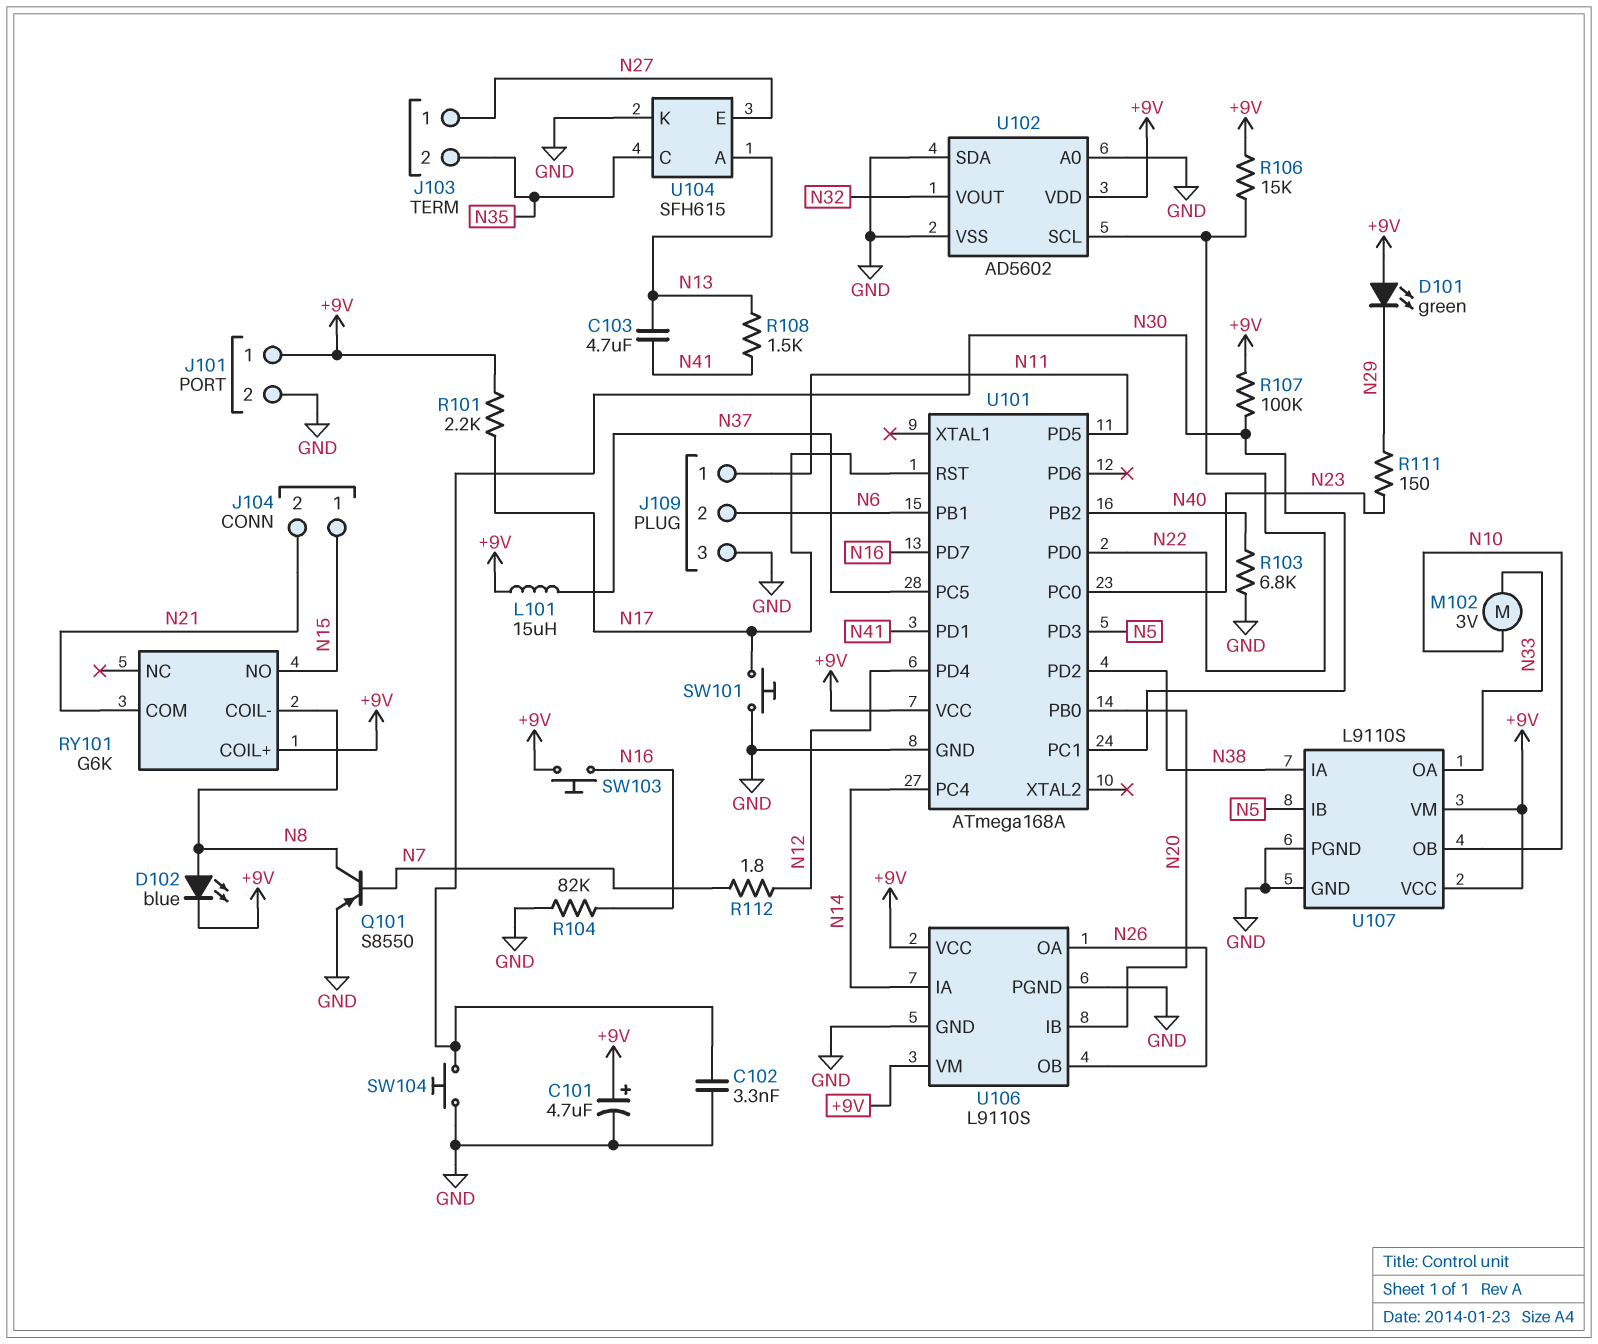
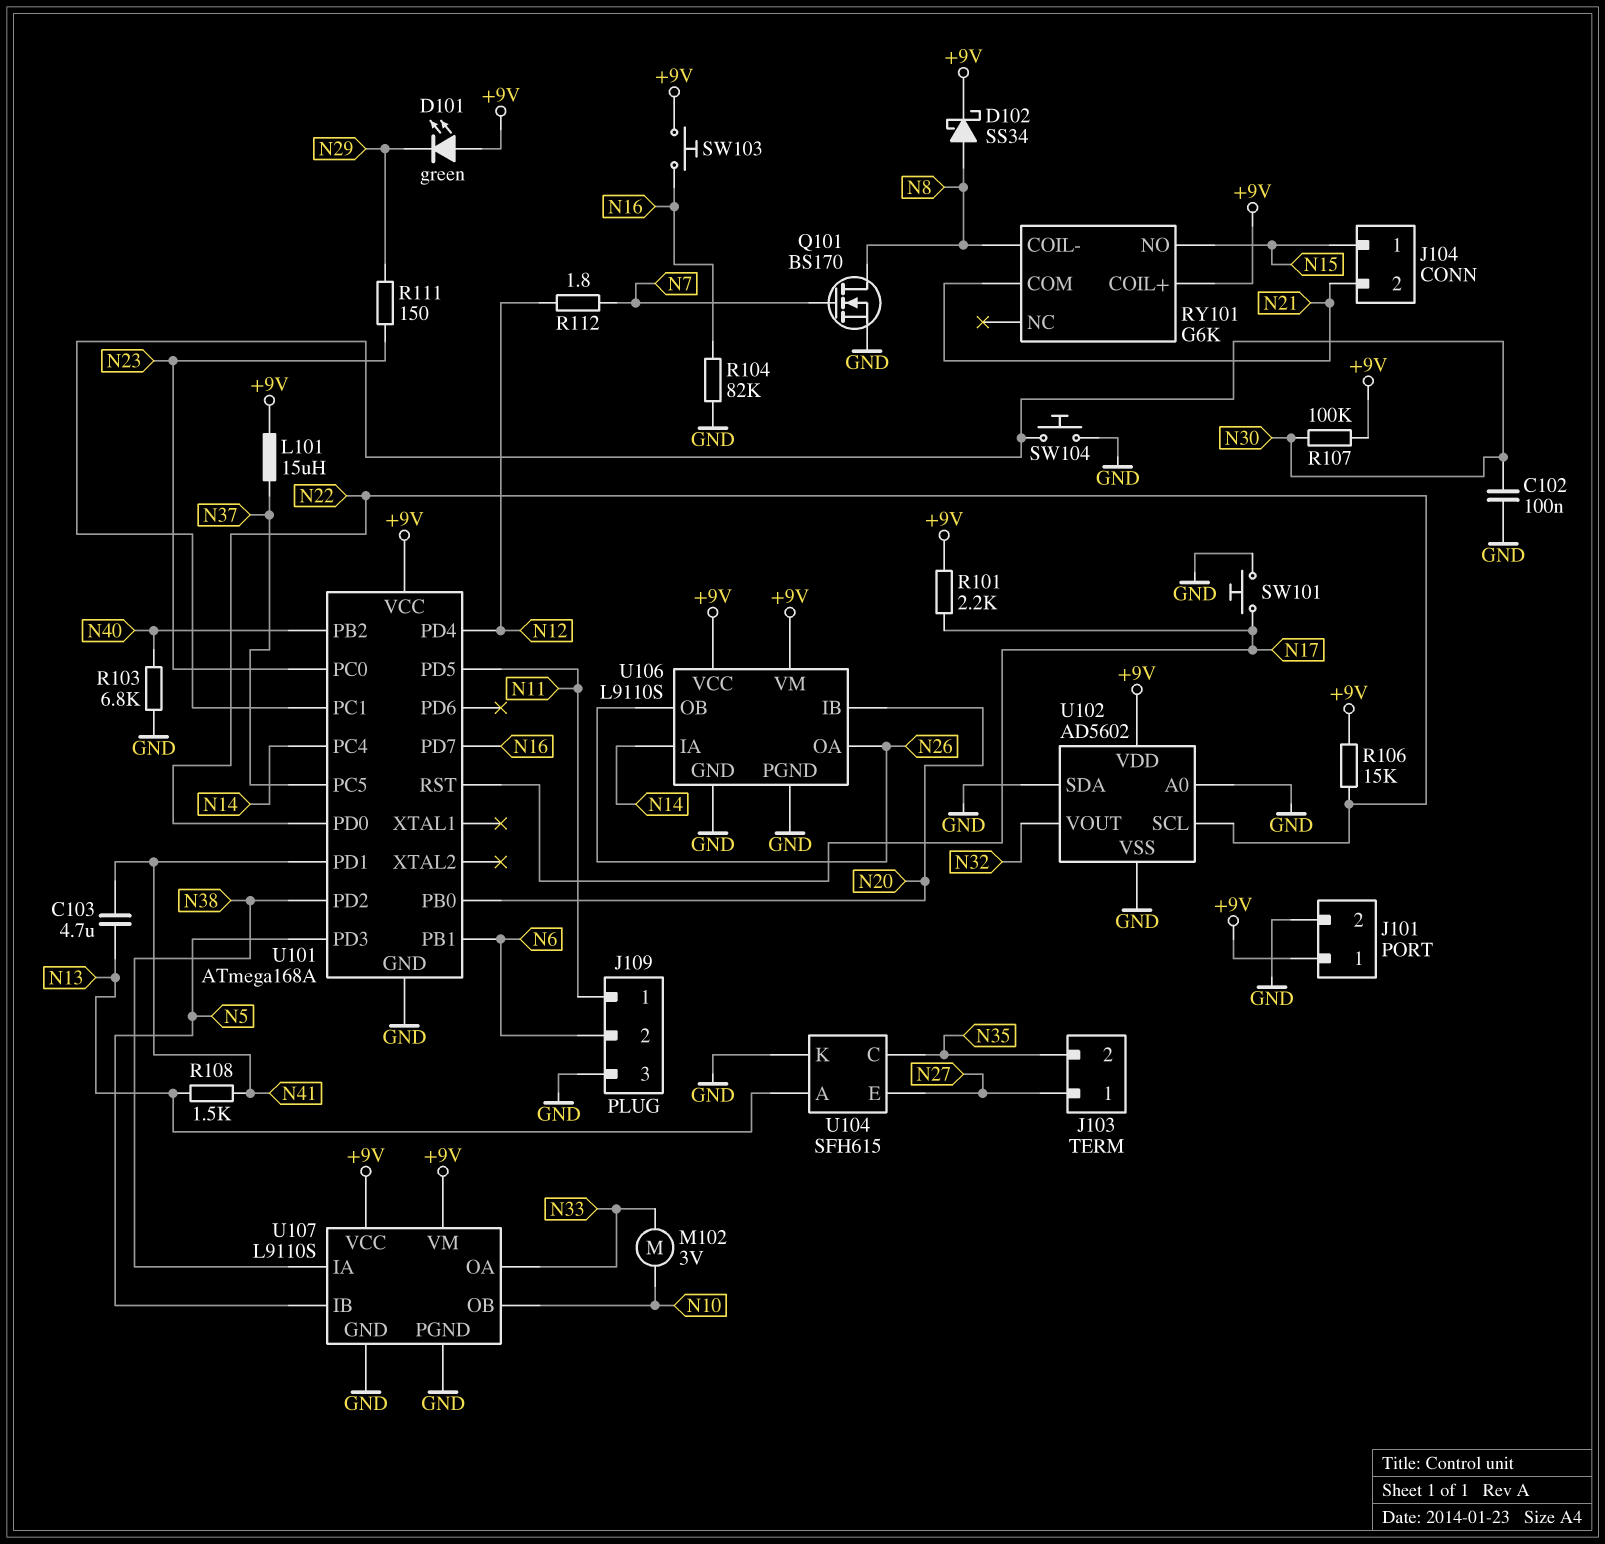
C101: 4.7uF (plus +9V, minus GND) -> none
C102: 3.3nF (GND, N30) -> 100nF (GND, N30)
D102: LED blue (A N8, K +9V) -> schottky SS34 (A N8, K +9V)
Q101: PNP S8550 (B N7, C N8, E GND) -> NMOS BS170 (G N7, D N8, S GND)

